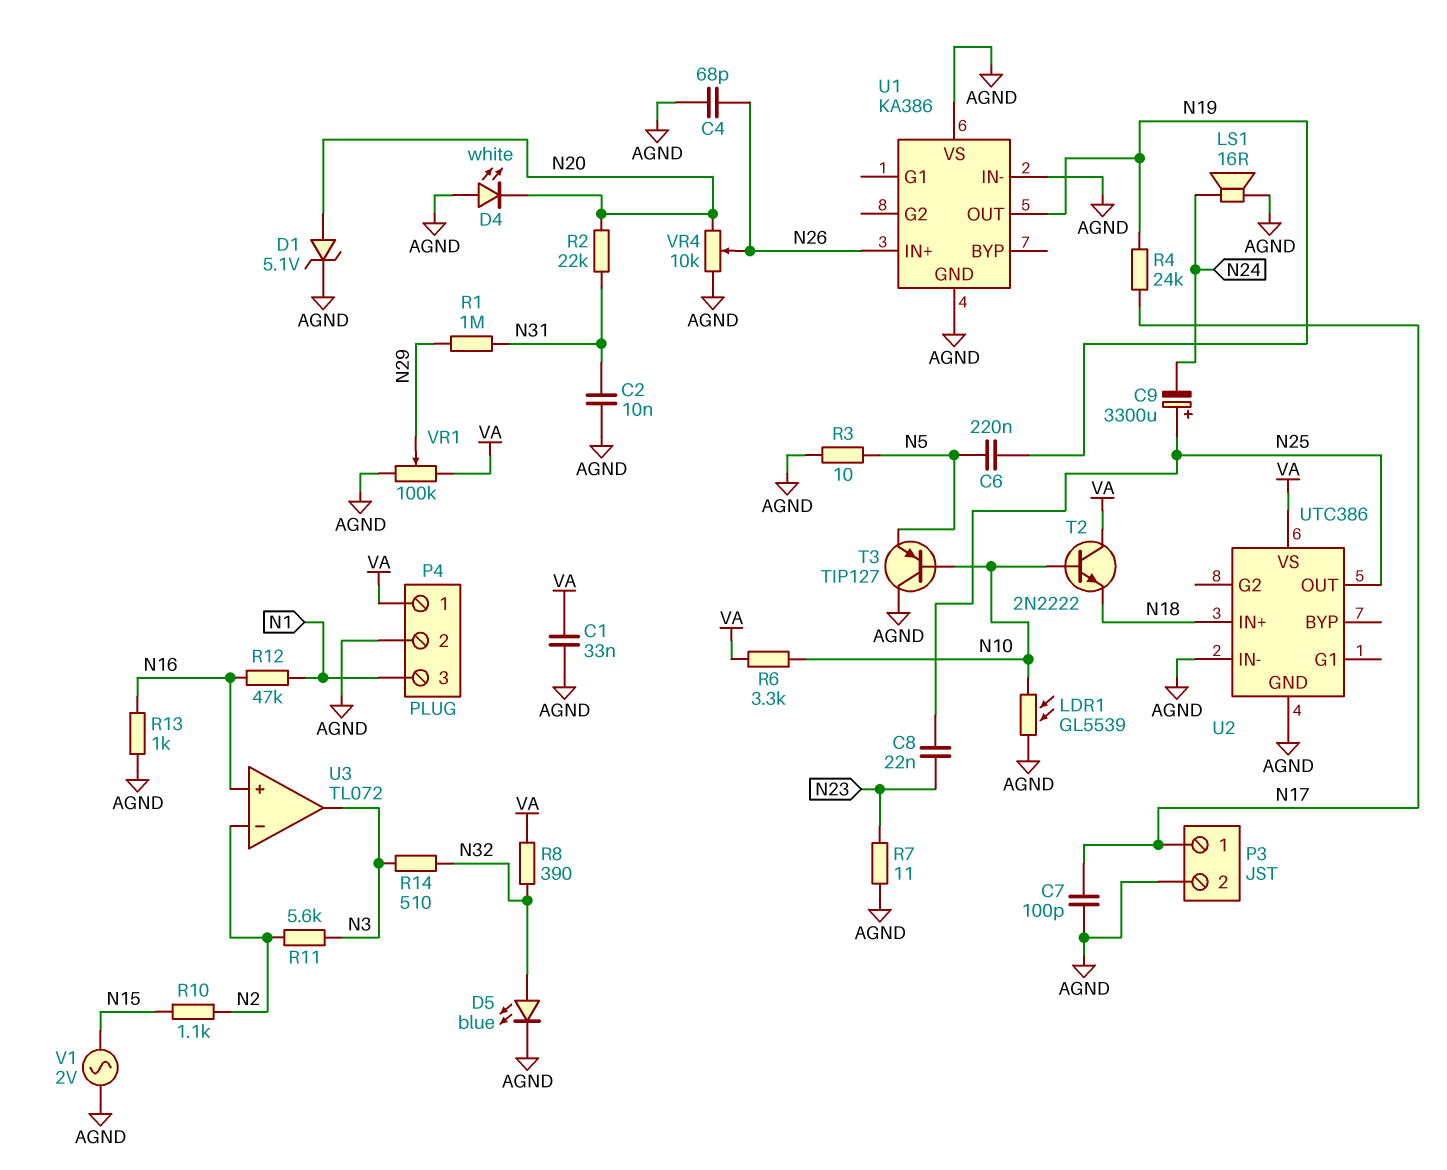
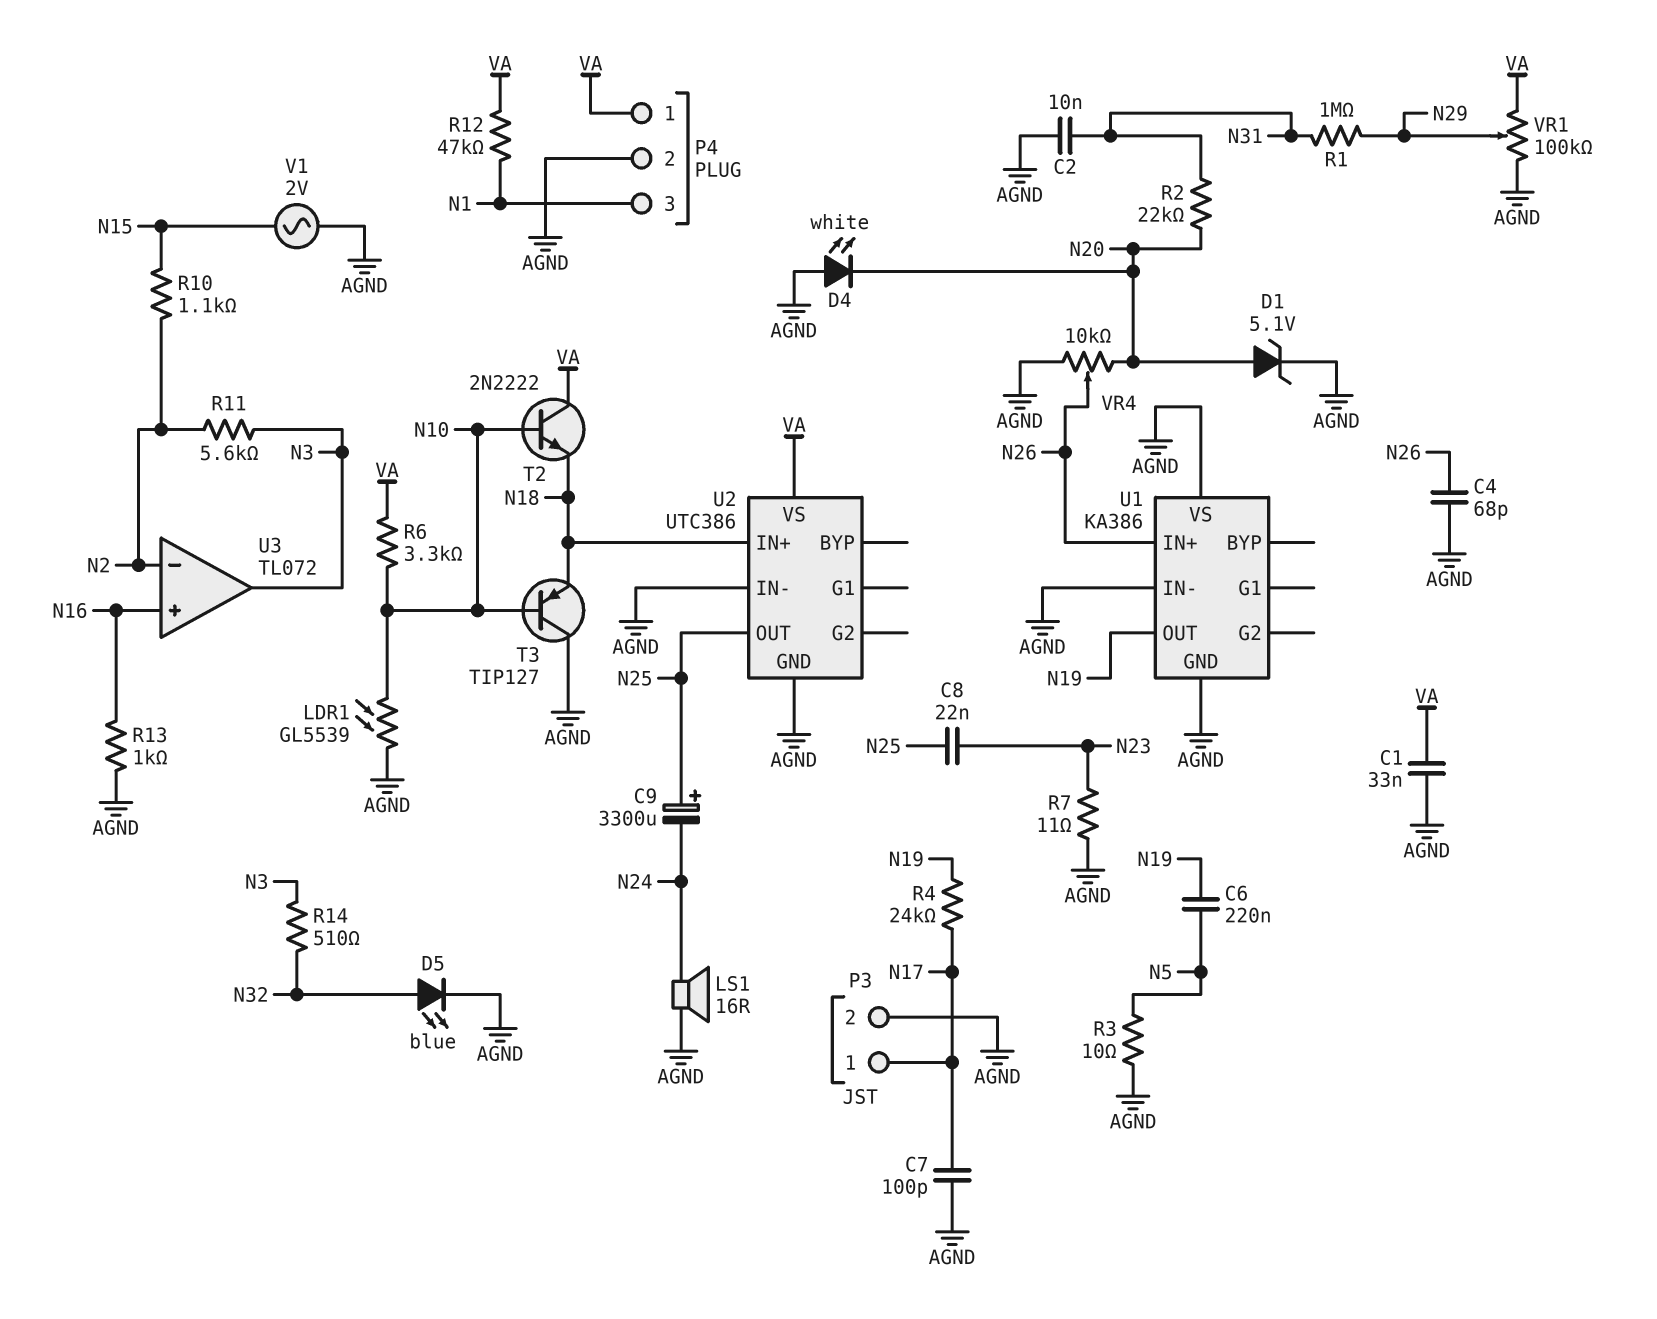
R8: 390 (N32, VA) -> none
R12: 47k (N1, N16) -> 47k (N1, VA)
T3: PNP TIP127 (B N10, C AGND, E N5) -> PNP TIP127 (B N10, C AGND, E N18)

